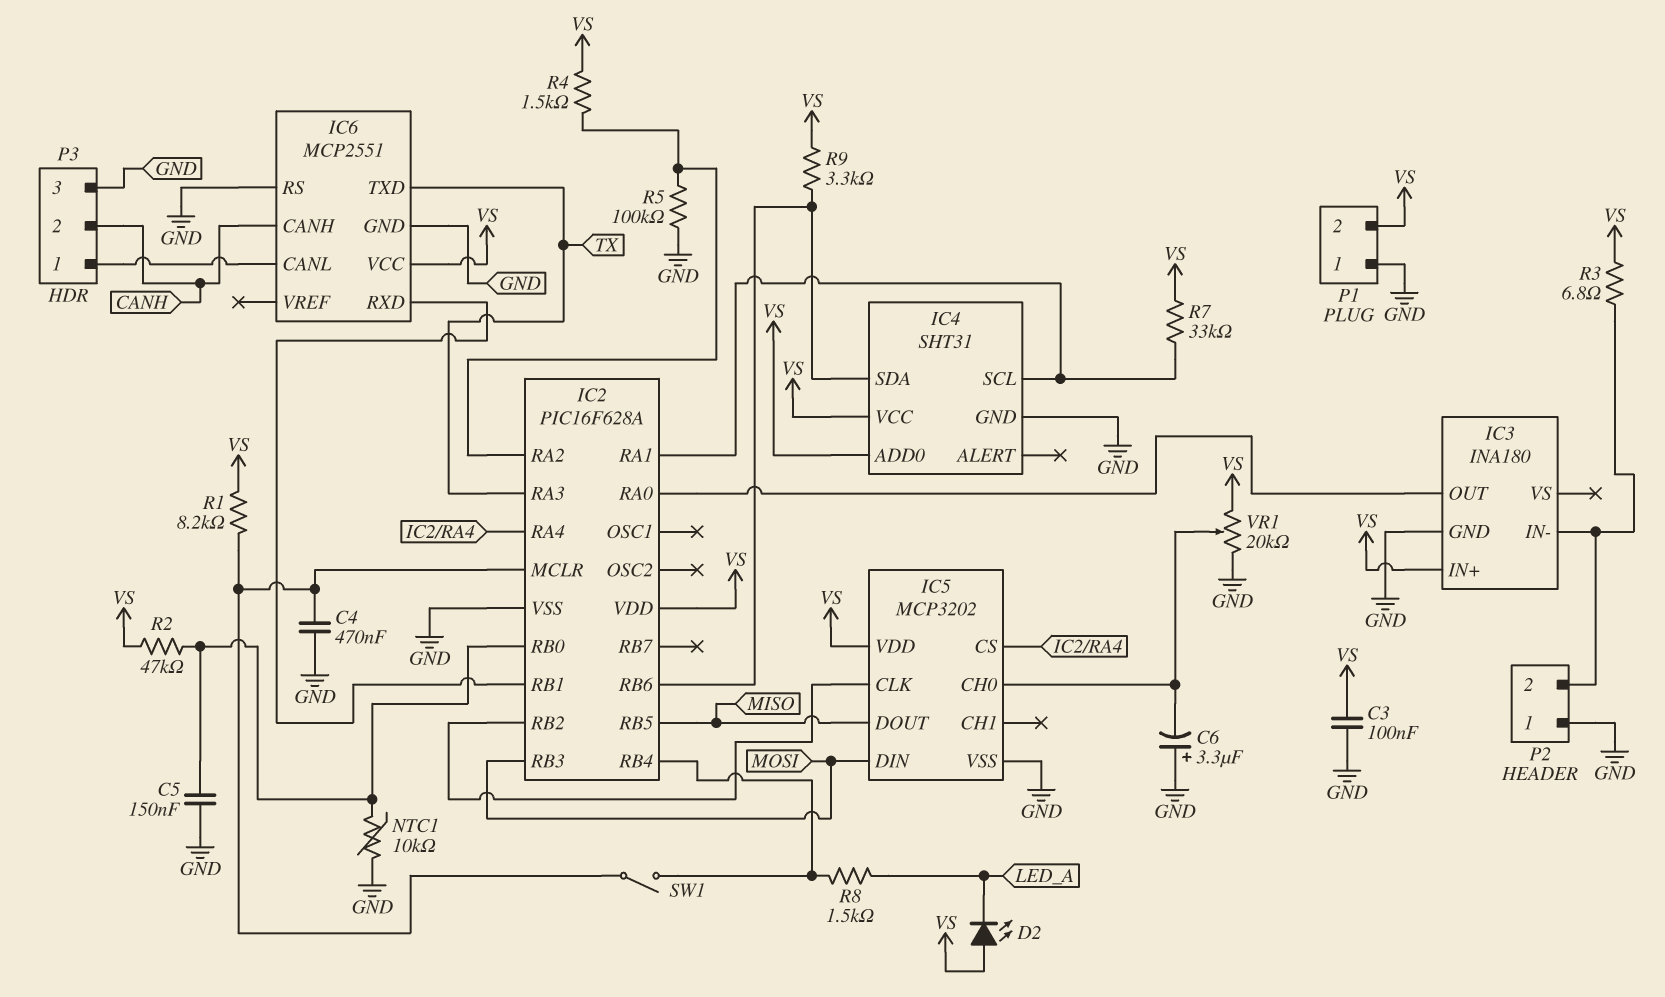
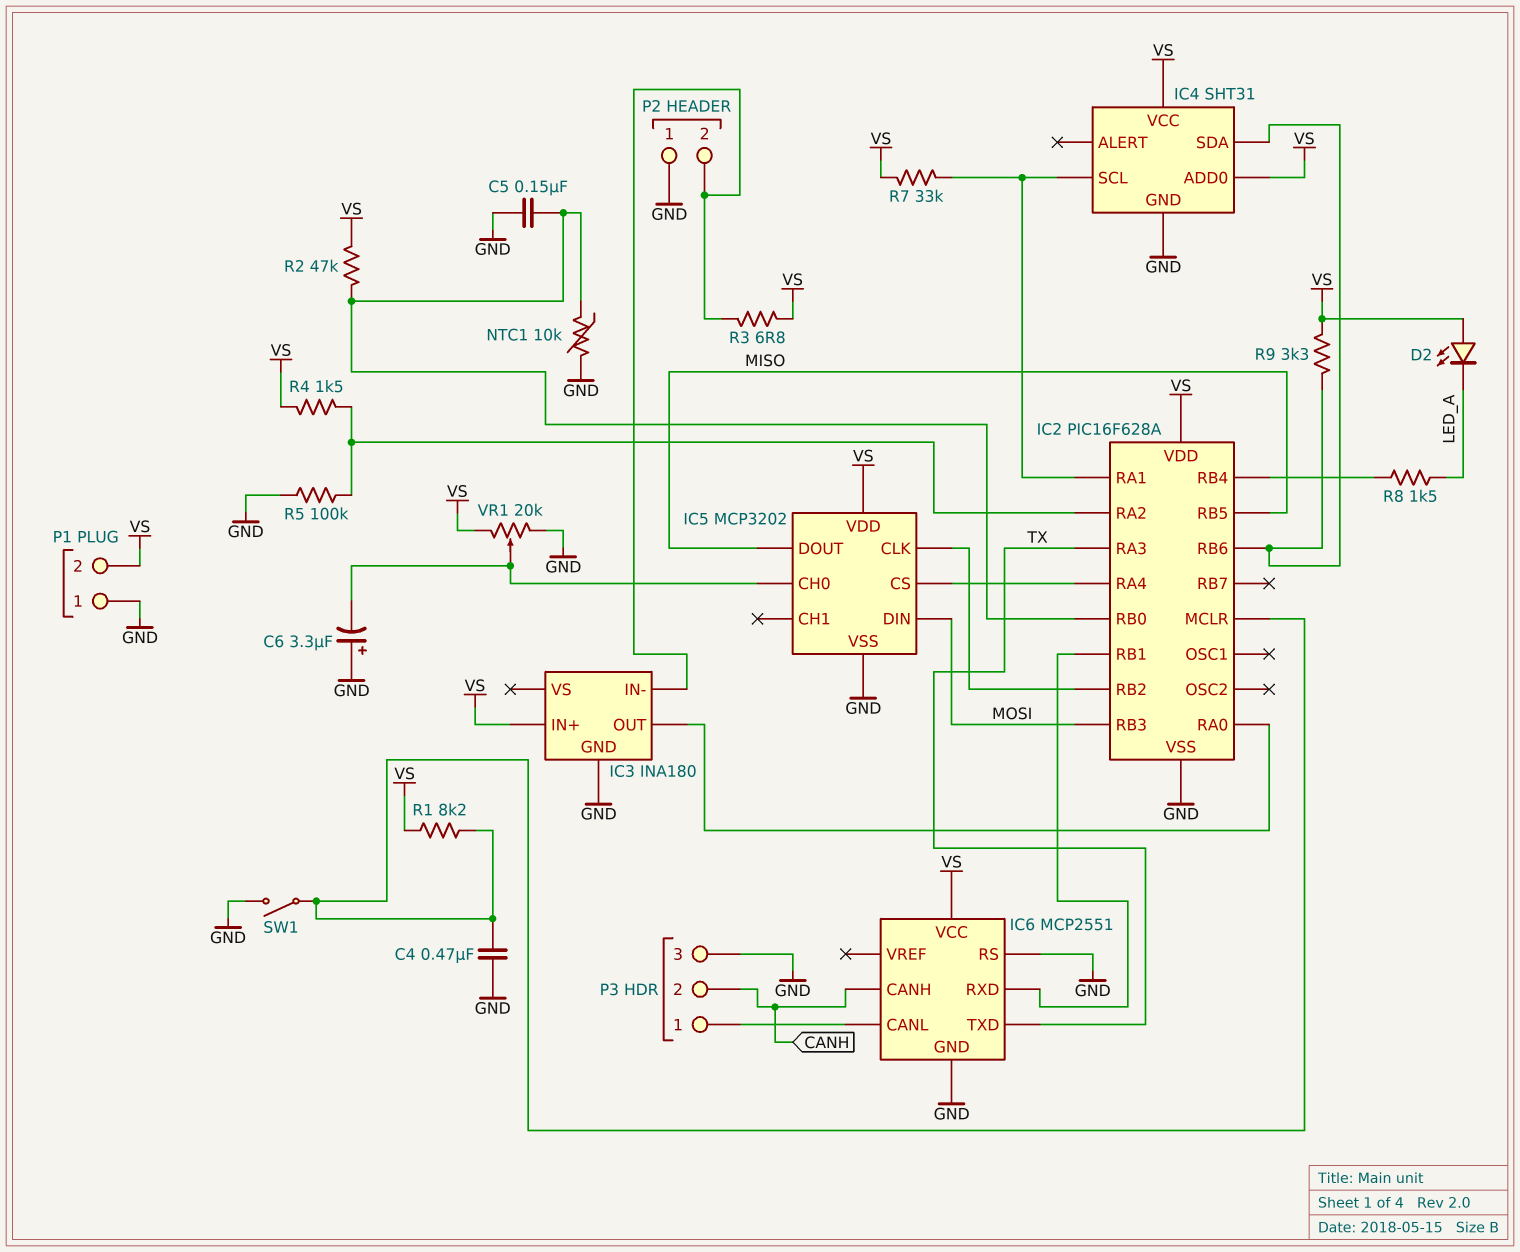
C3: 100nF (GND, VS) -> none
SW1: switch (IC2/MCLR, IC2/RB4) -> switch (GND, IC2/MCLR)

